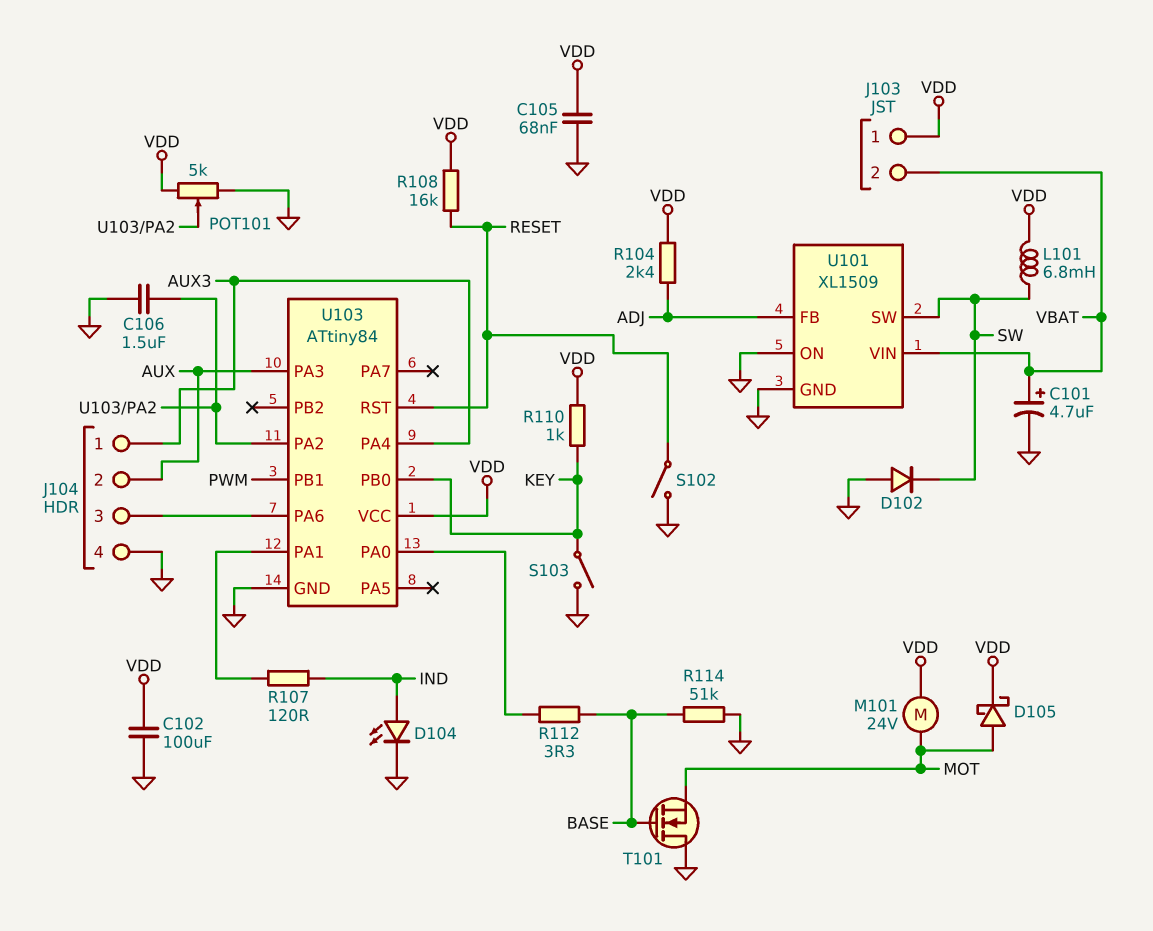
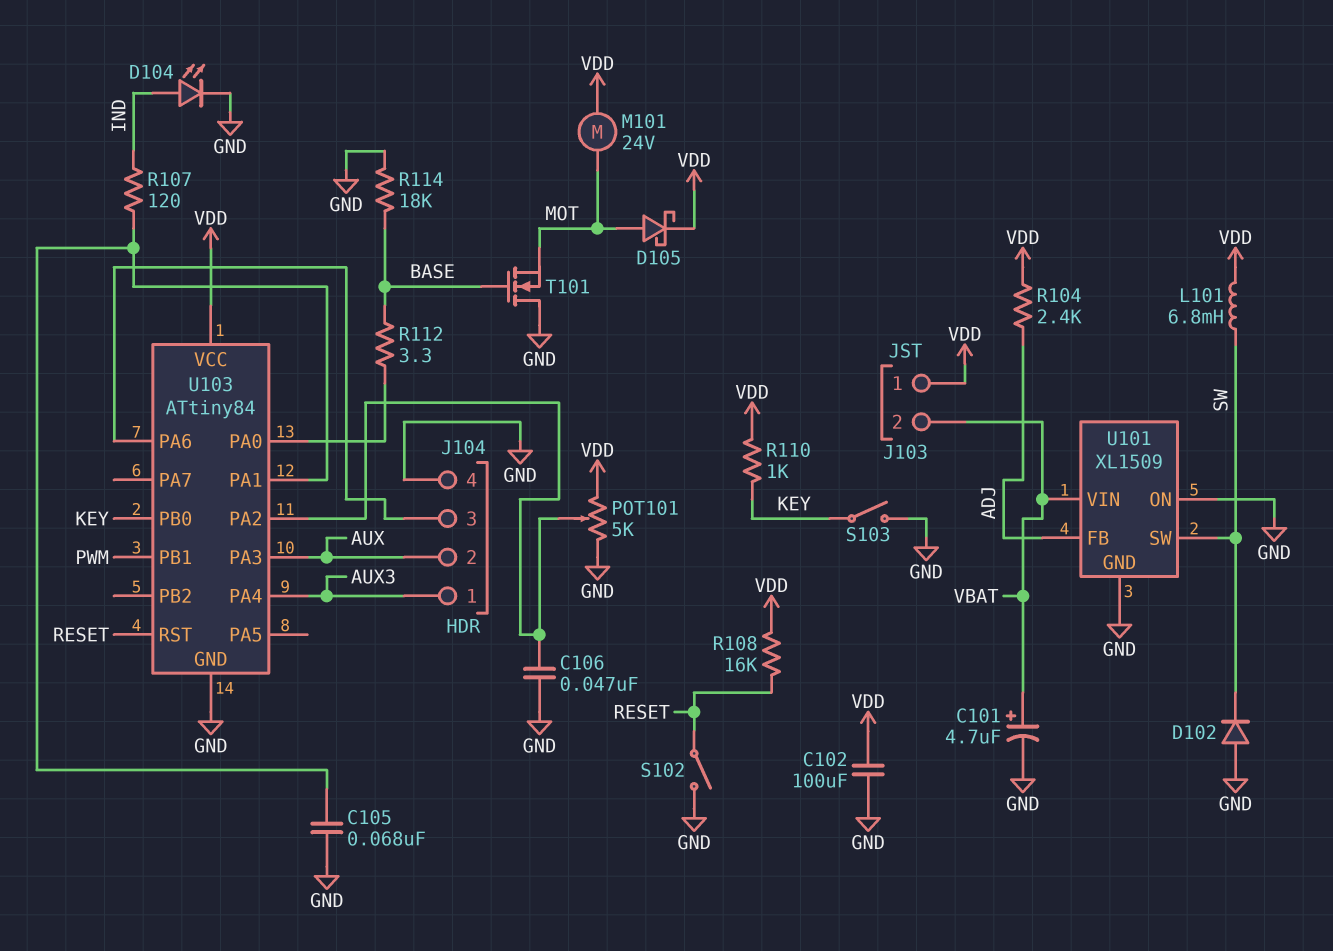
C105: 68nF (GND, VDD) -> 68nF (GND, U103/PA1)
C106: 1.5uF (GND, U103/PA2) -> 47nF (GND, U103/PA2)
R114: 51k (BASE, GND) -> 18k (BASE, GND)

